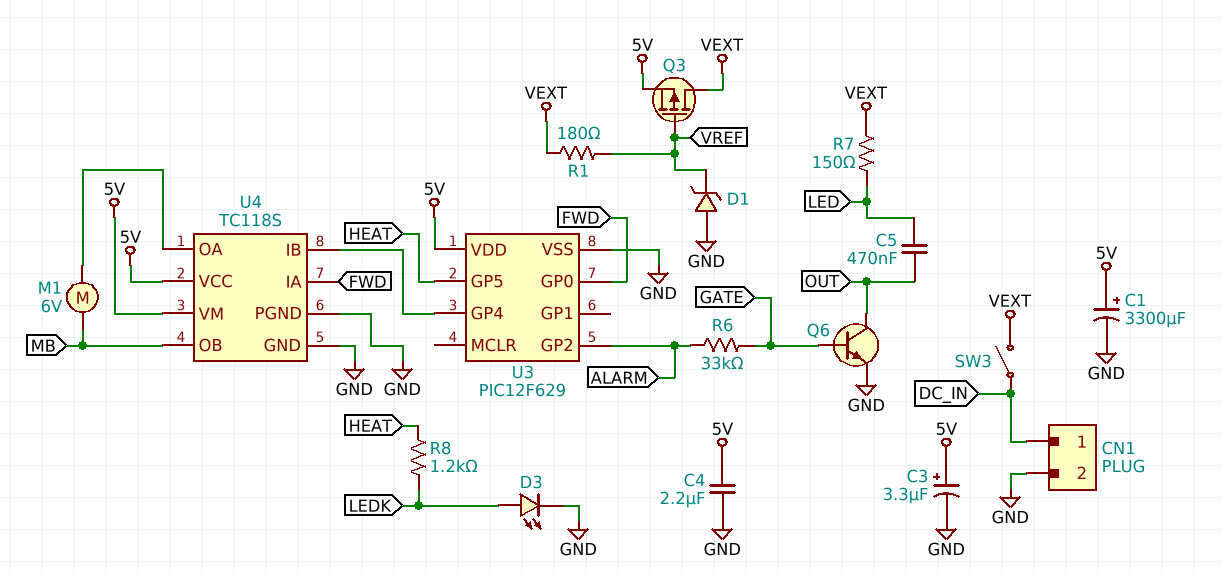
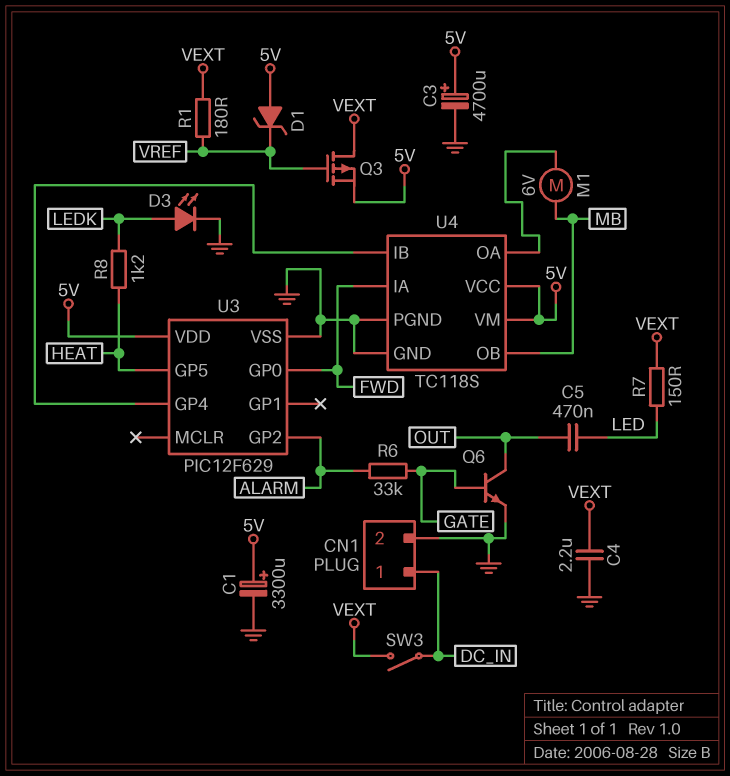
C3: 3.3uF (plus 5V, minus GND) -> 4700uF (plus 5V, minus GND)
C4: 2.2uF (5V, GND) -> 2.2uF (GND, VEXT)
D1: zener (A GND, K VREF) -> zener (A 5V, K VREF)

